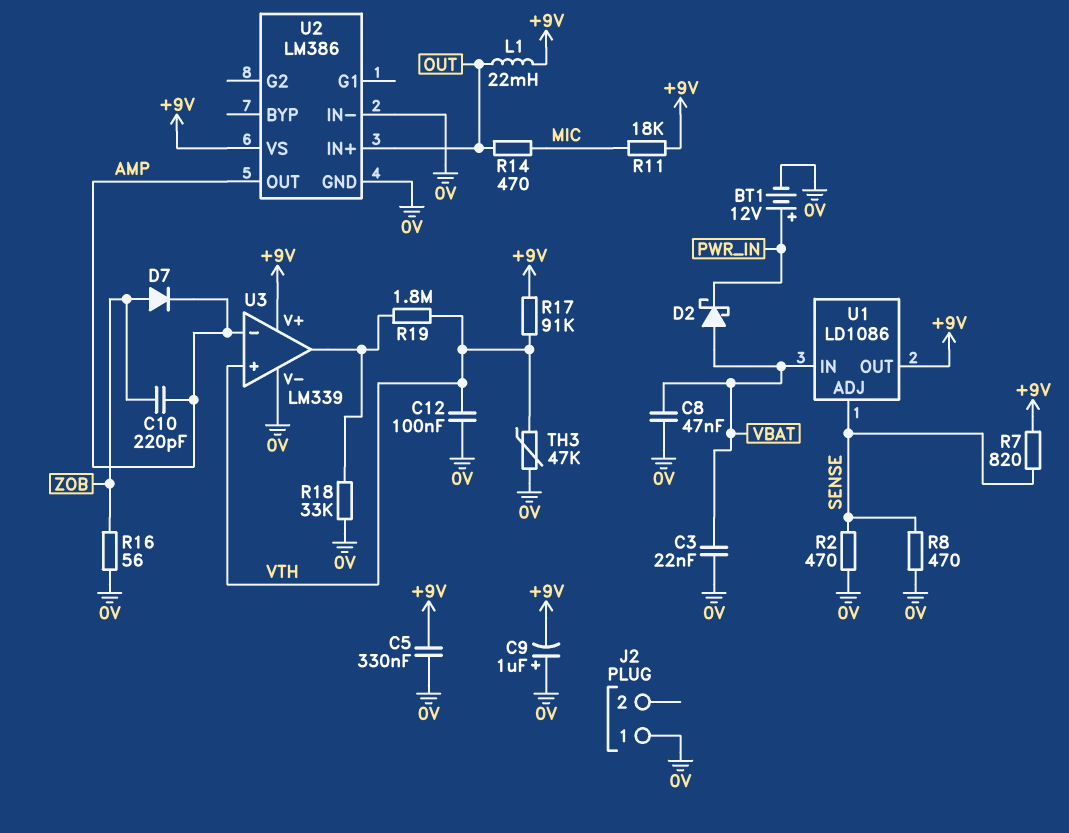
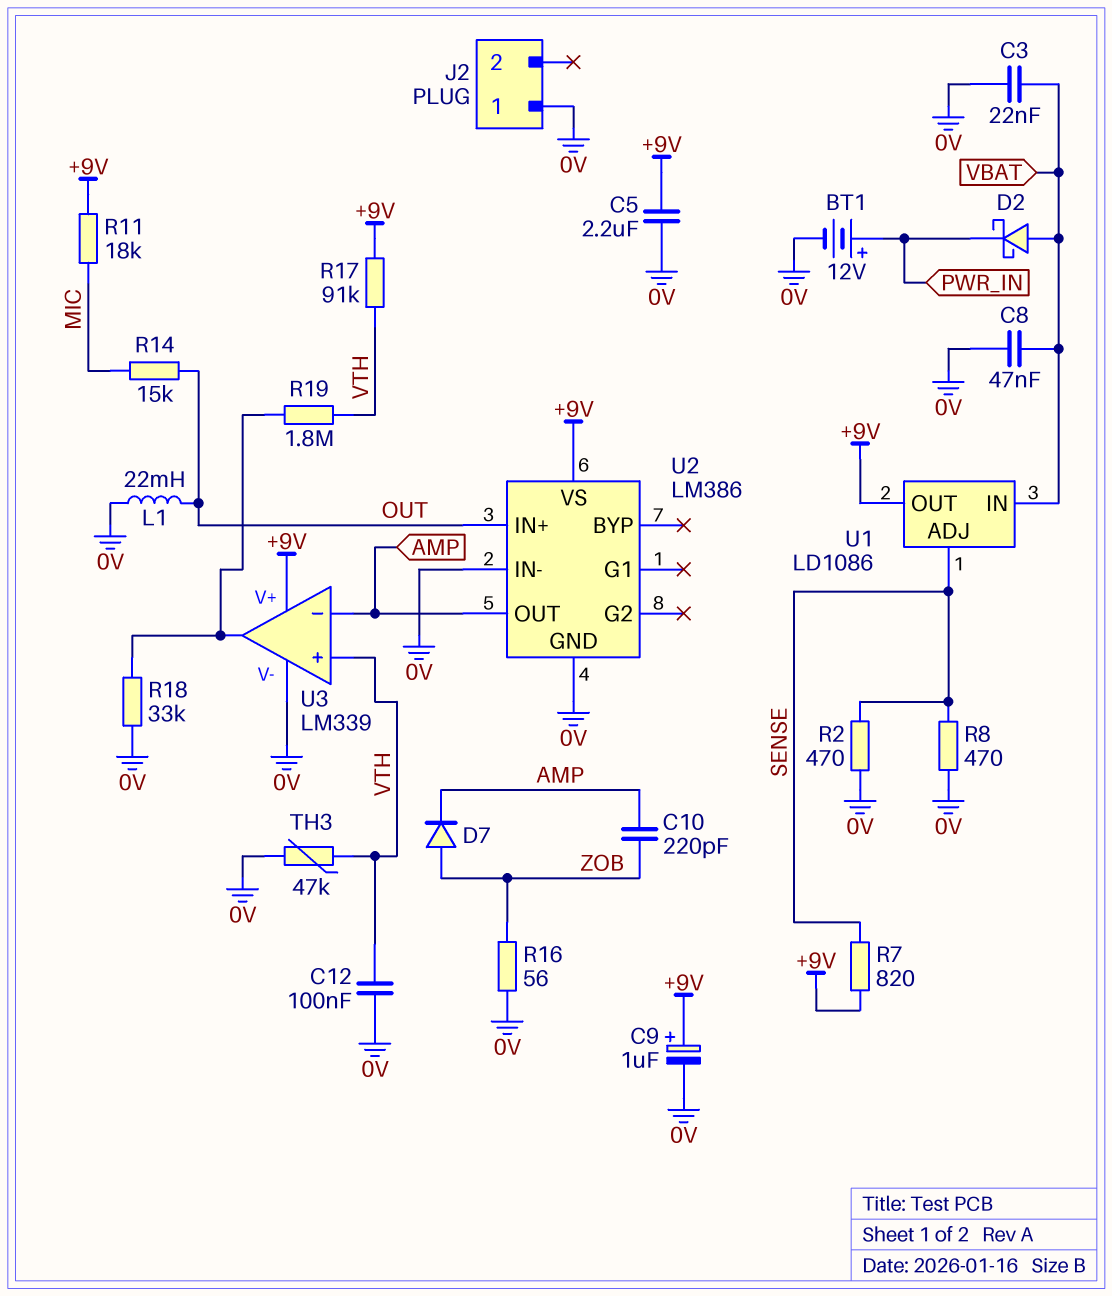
C5: 330nF (+9V, 0V) -> 2.2uF (+9V, 0V)
C9: 1uF (plus 0V, minus +9V) -> 1uF (plus +9V, minus 0V)
L1: 22mH (+9V, OUT) -> 22mH (0V, OUT)
R14: 470 (MIC, OUT) -> 15k (MIC, OUT)

